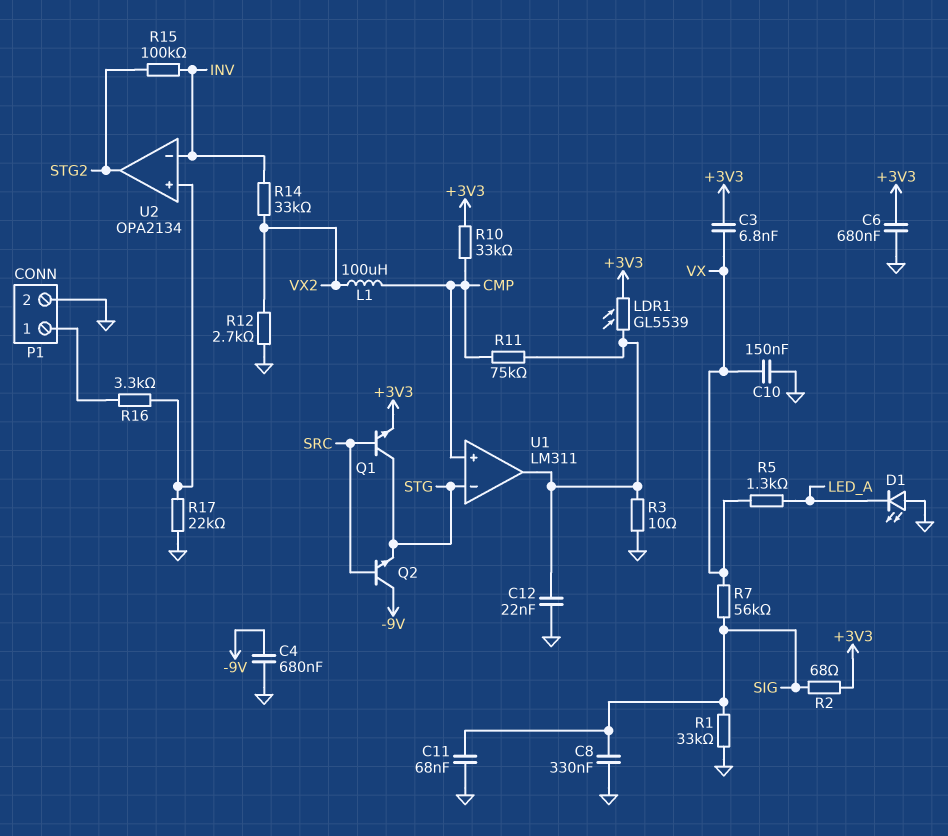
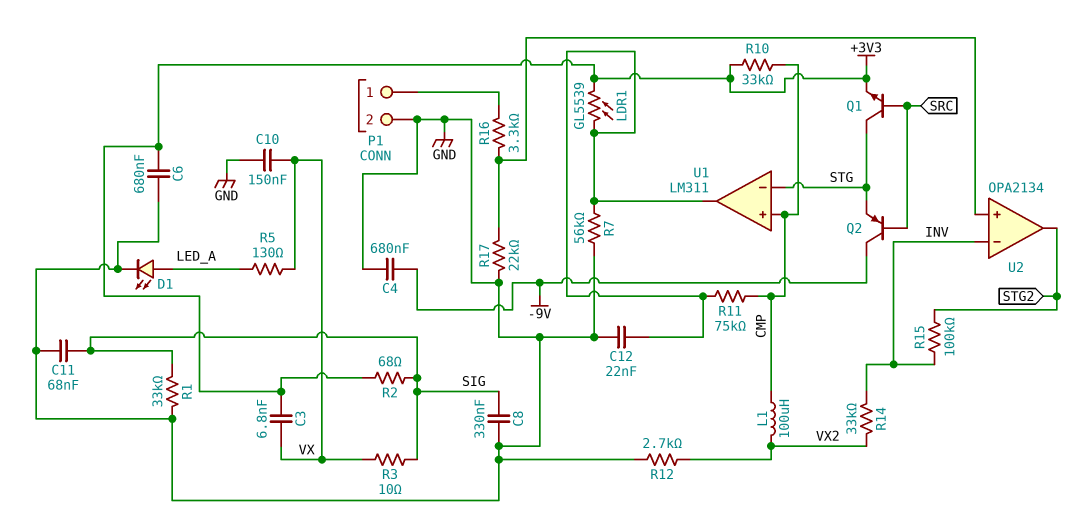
D1: LED (A GND, K LED_A) -> LED (A LED_A, K GND)
Q2: NPN (B SRC, C -9V, E STG) -> PNP (B SRC, C -9V, E STG)
R3: 10 (GND, U1/out) -> 10 (SIG, VX)
R5: 1.3k (LED_A, VX) -> 130 (LED_A, VX)
R7: 56k (SIG, VX) -> 56k (GND, U1/out)

